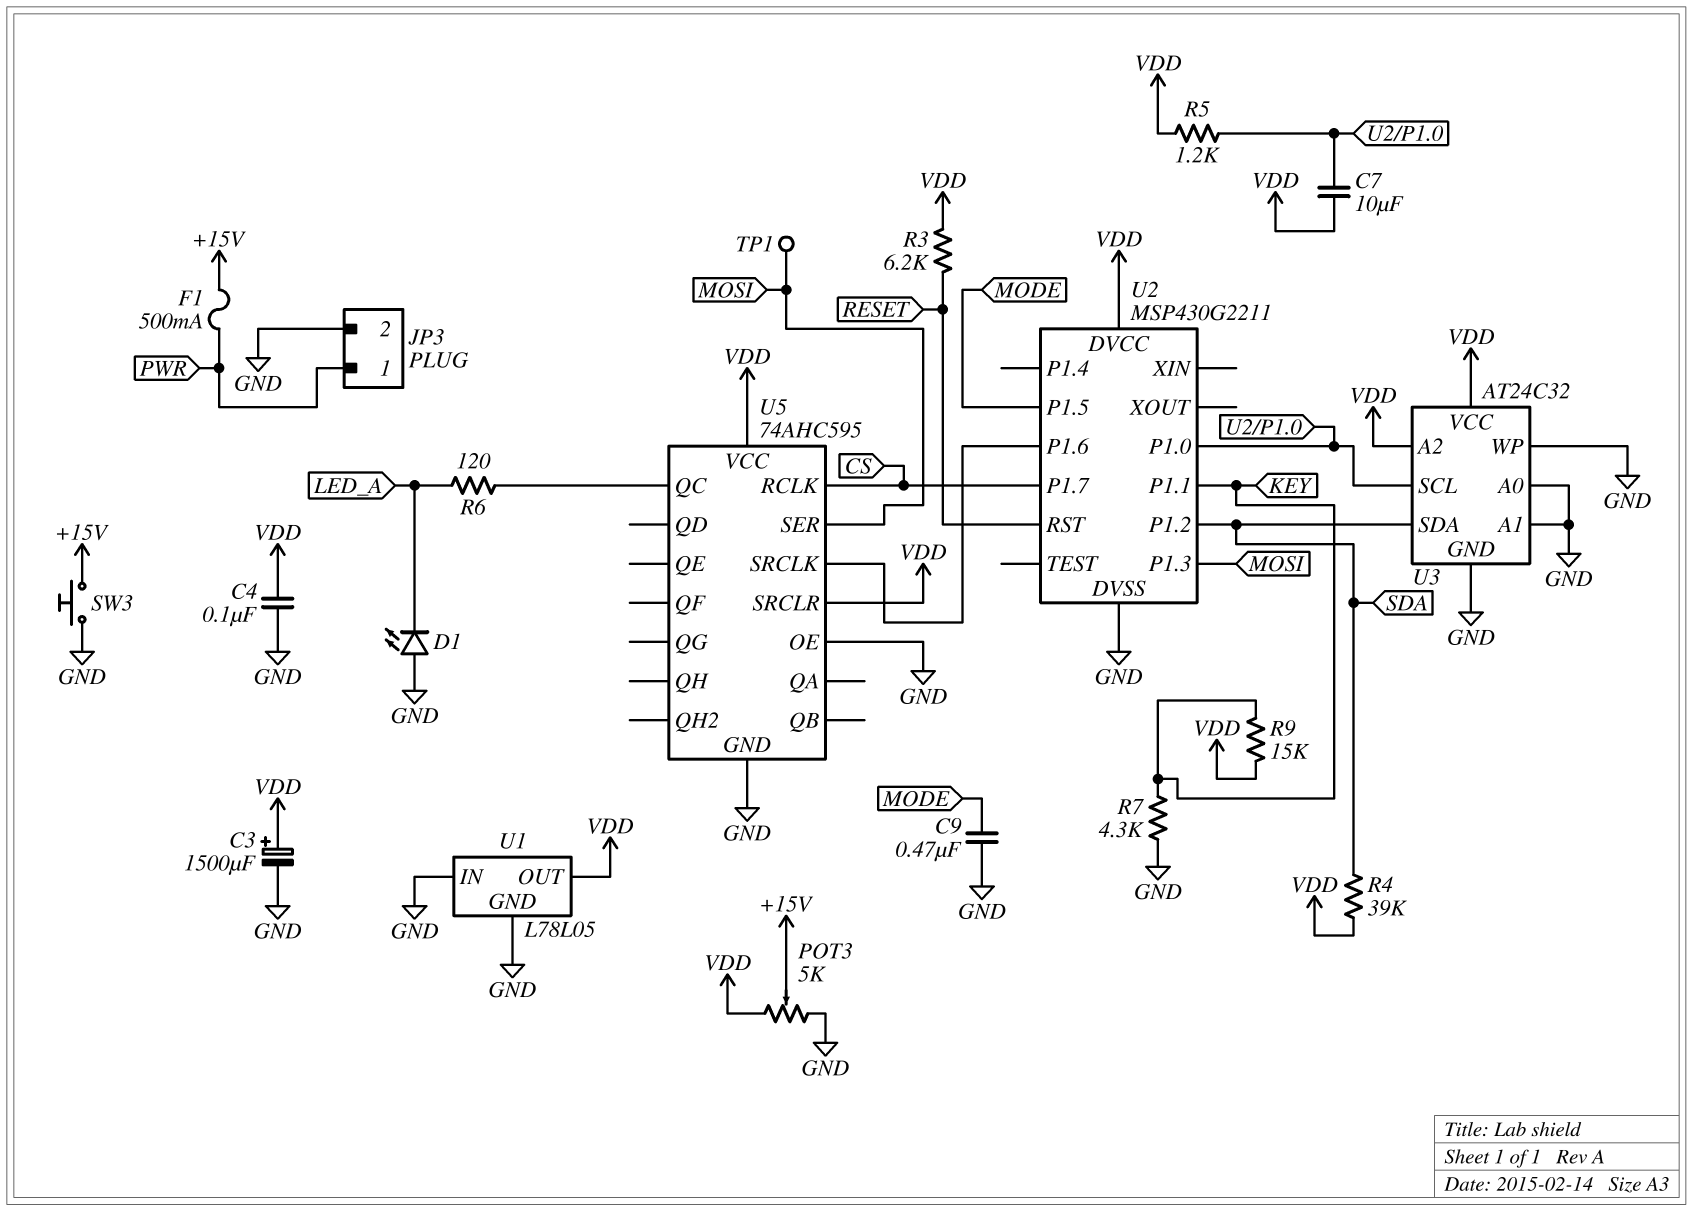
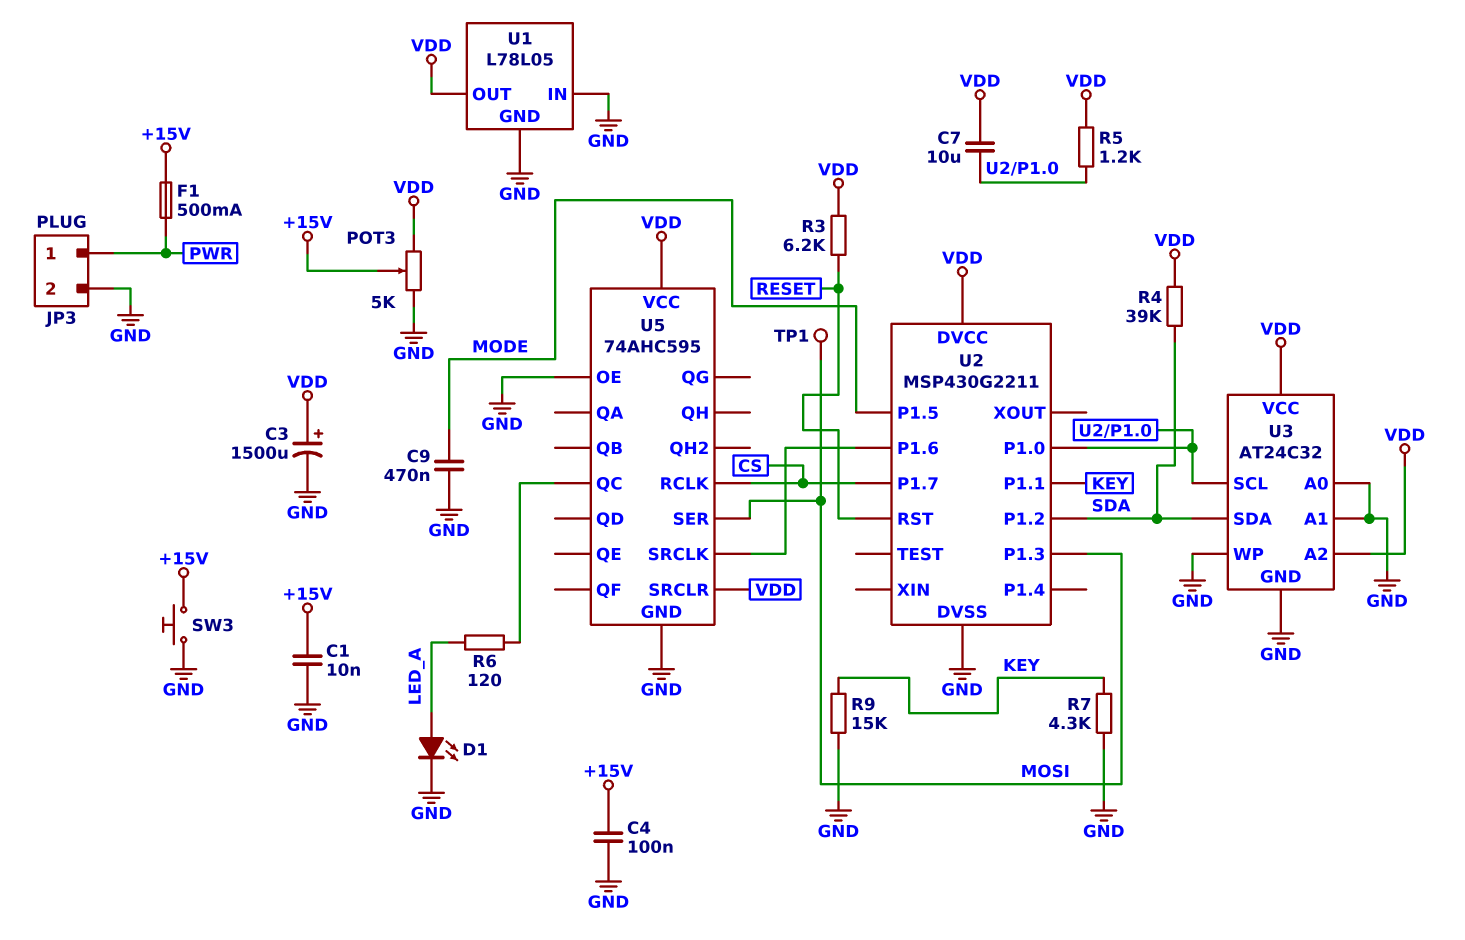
C1: none -> 10nF (+15V, GND)
C4: 100nF (GND, VDD) -> 100nF (+15V, GND)
D1: LED (A GND, K LED_A) -> LED (A LED_A, K GND)
R9: 15k (KEY, VDD) -> 15k (GND, KEY)

